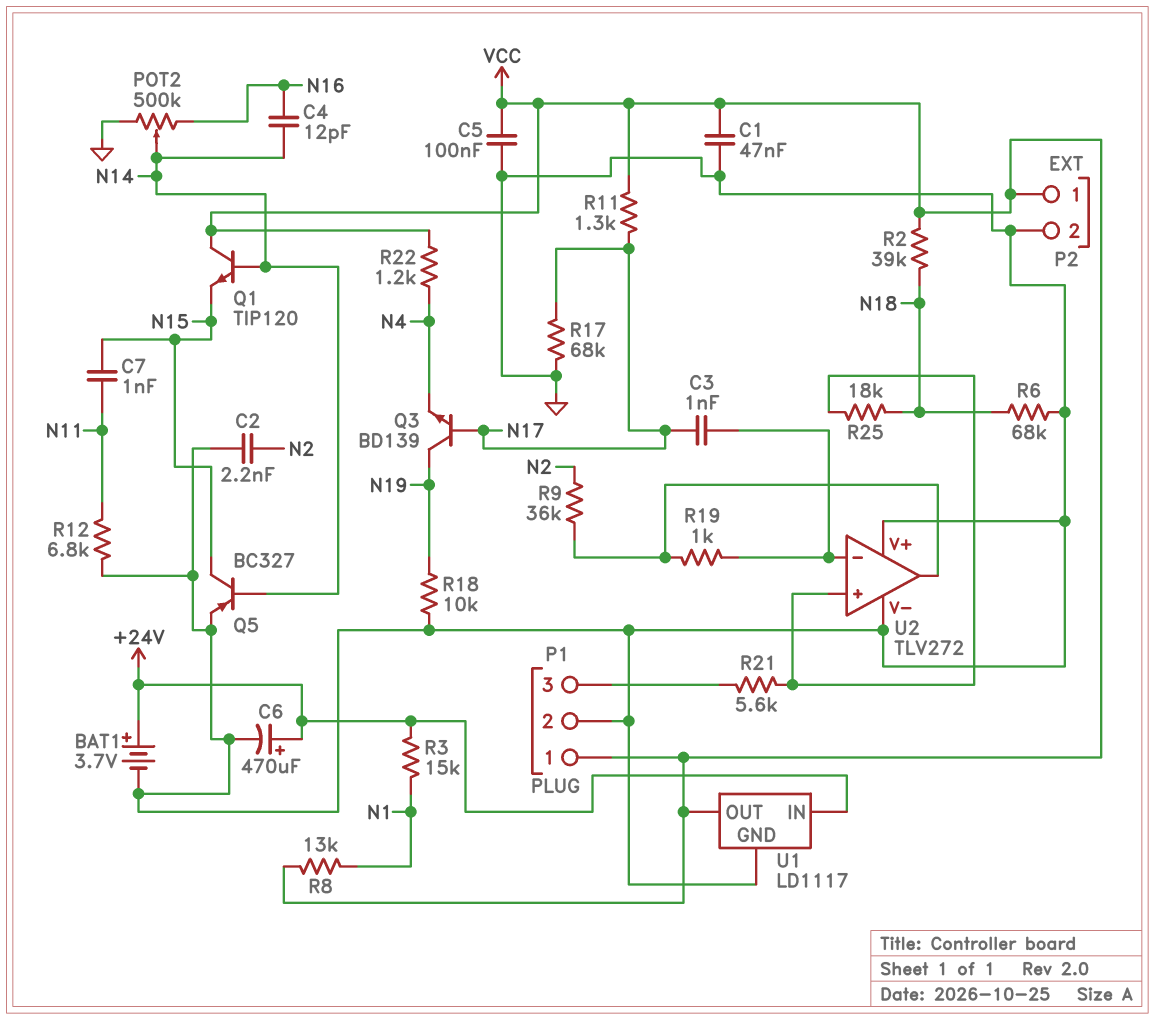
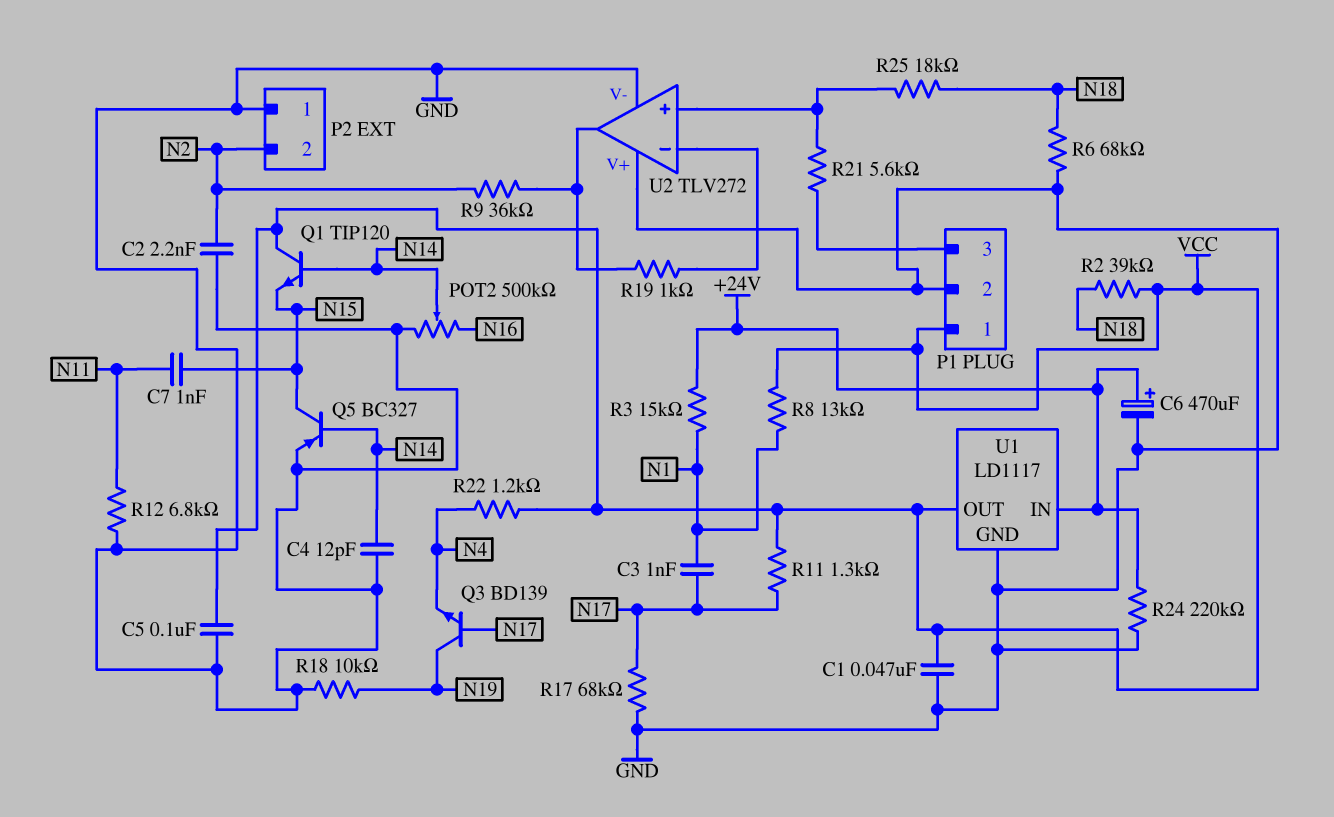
BAT1: 3.7V (plus +24V, minus GND) -> none
C3: 1nF (N17, U2/in-) -> 1nF (N1, N17)
C4: 12pF (N14, N16) -> 12pF (GND, N14)
P2 pin 1: VCC -> GND
P2 pin 2: GND -> N2
R24: none -> 220k (+24V, GND)

